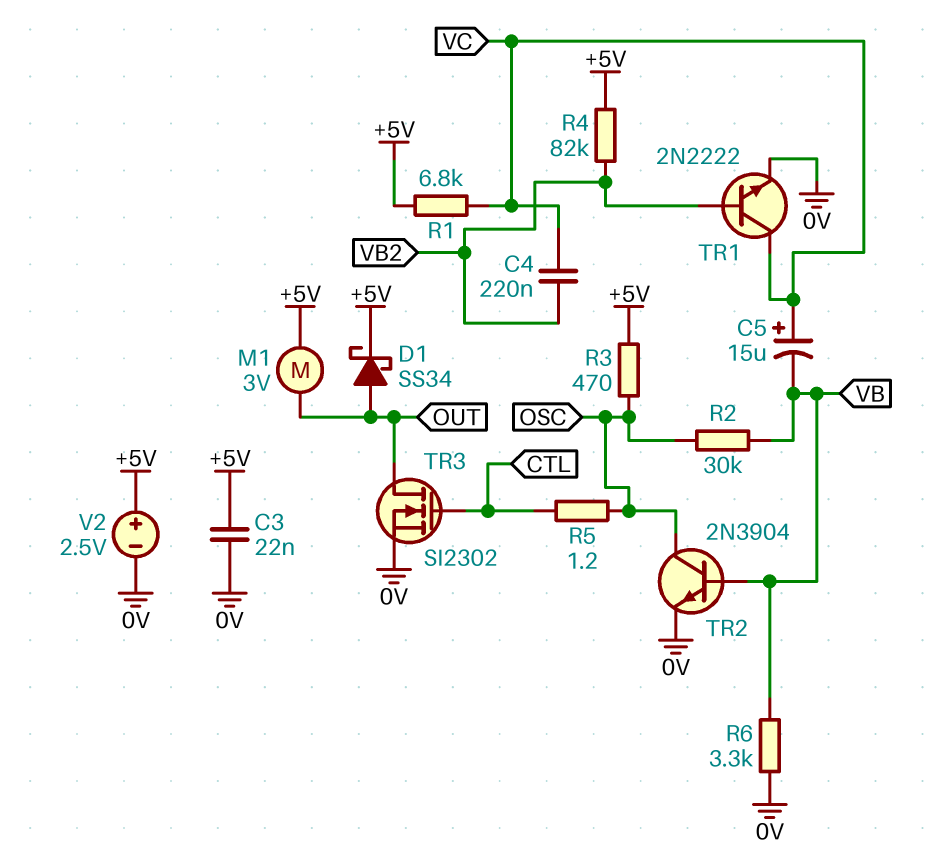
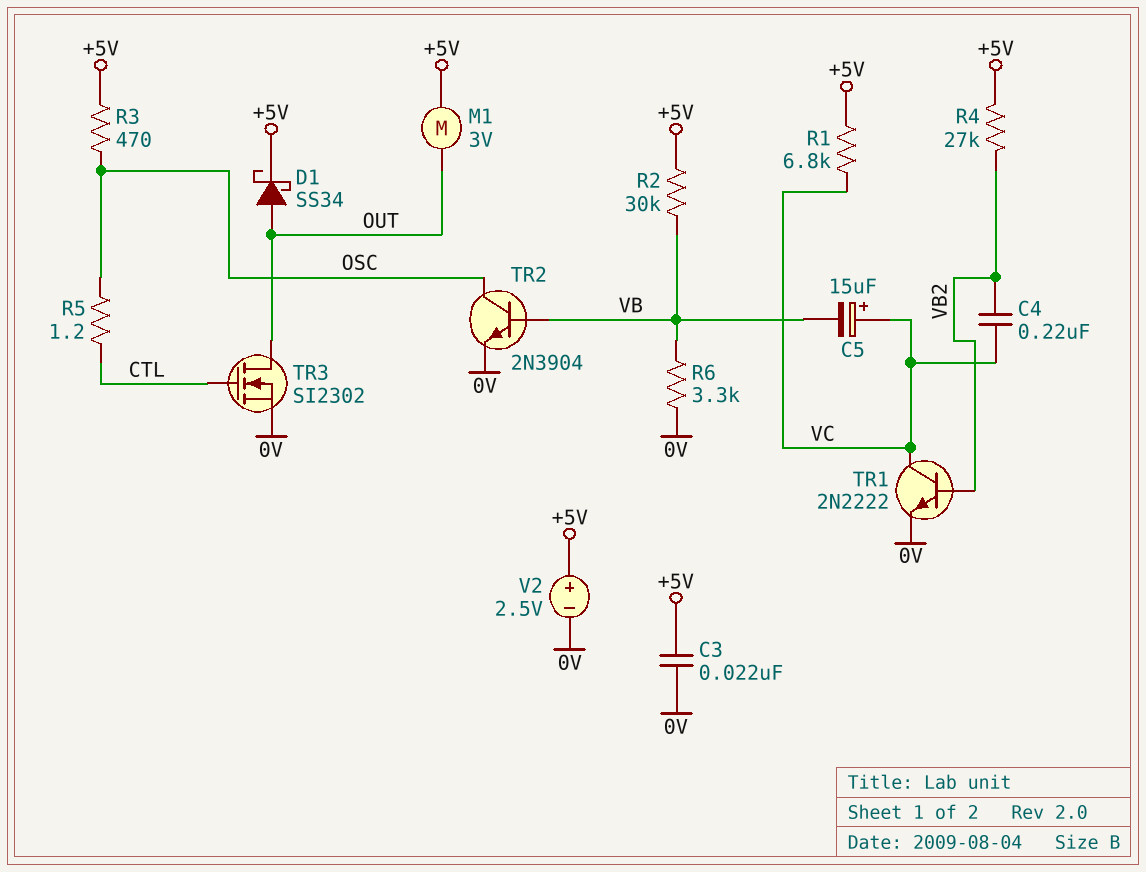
R2: 30k (OSC, VB) -> 30k (+5V, VB)
R4: 82k (+5V, VB2) -> 27k (+5V, VB2)

